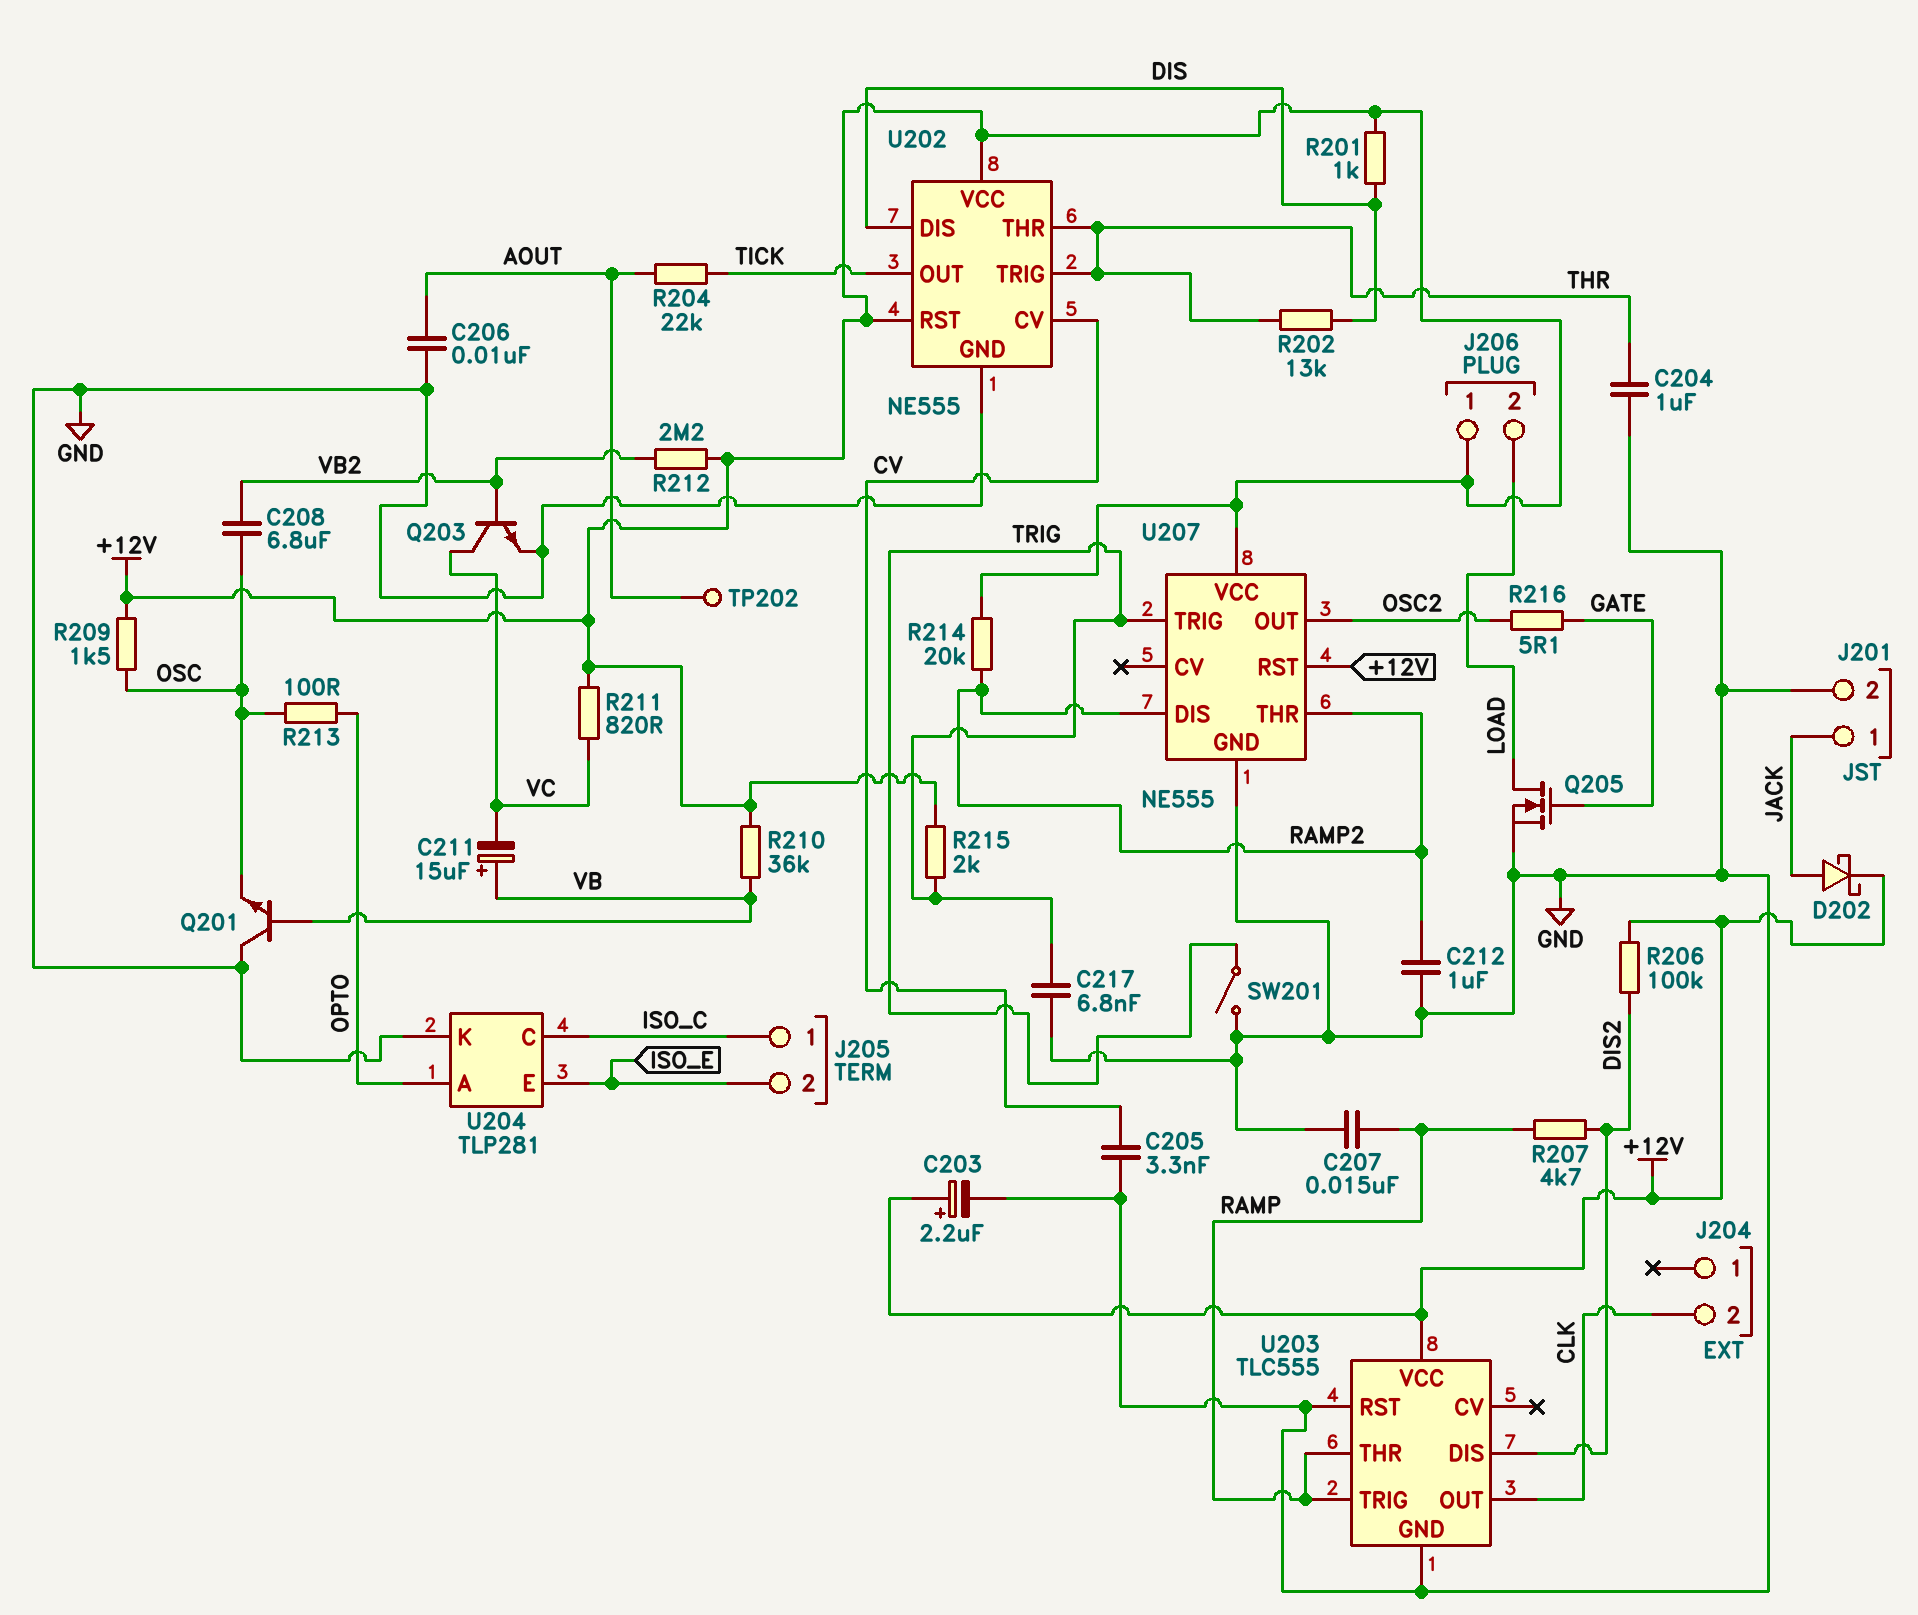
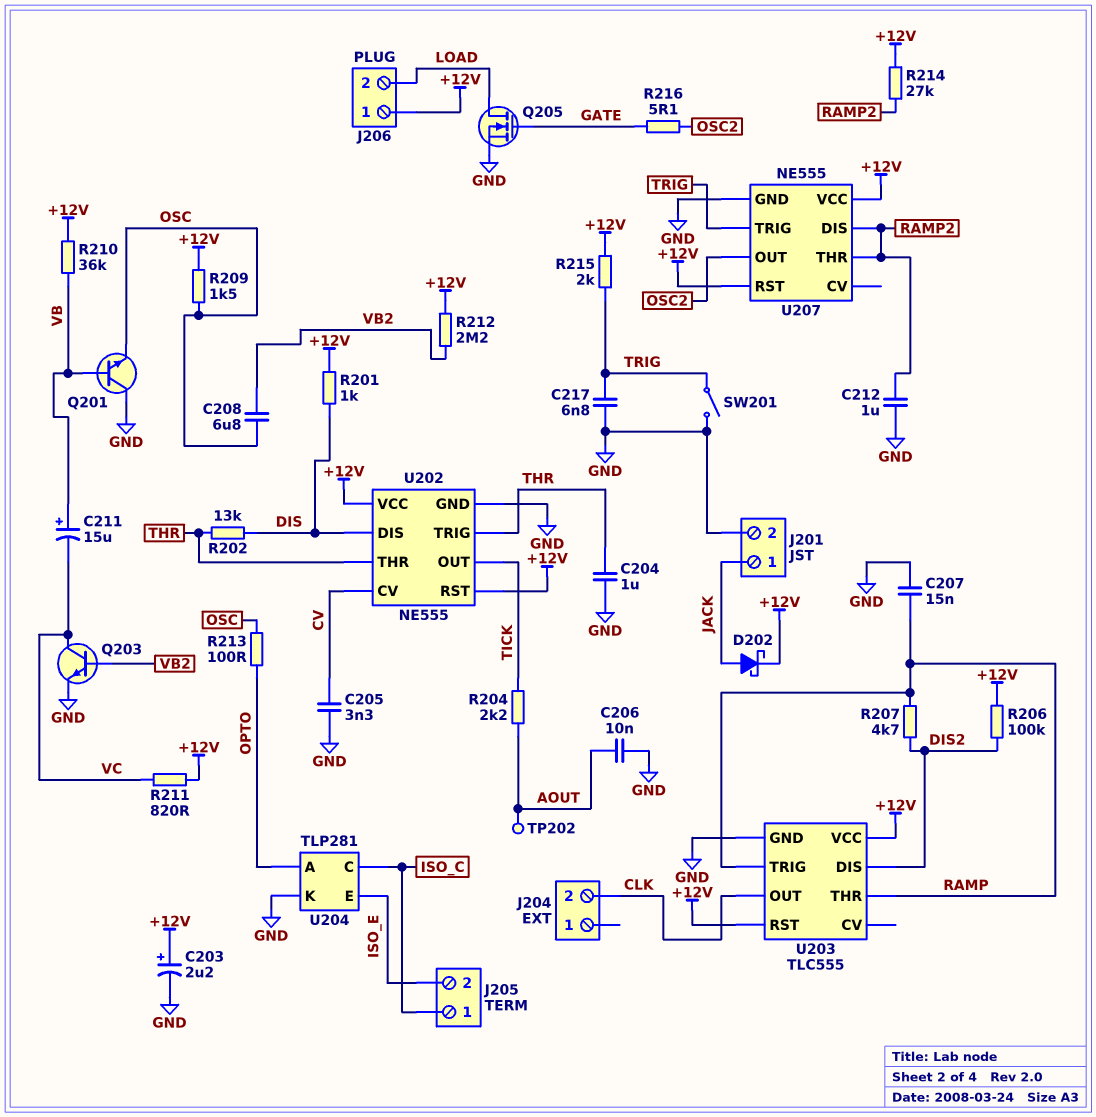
R204: 22k (AOUT, TICK) -> 2.2k (AOUT, TICK)
R214: 20k (+12V, RAMP2) -> 27k (+12V, RAMP2)
U203 pin RST: GND -> +12V

